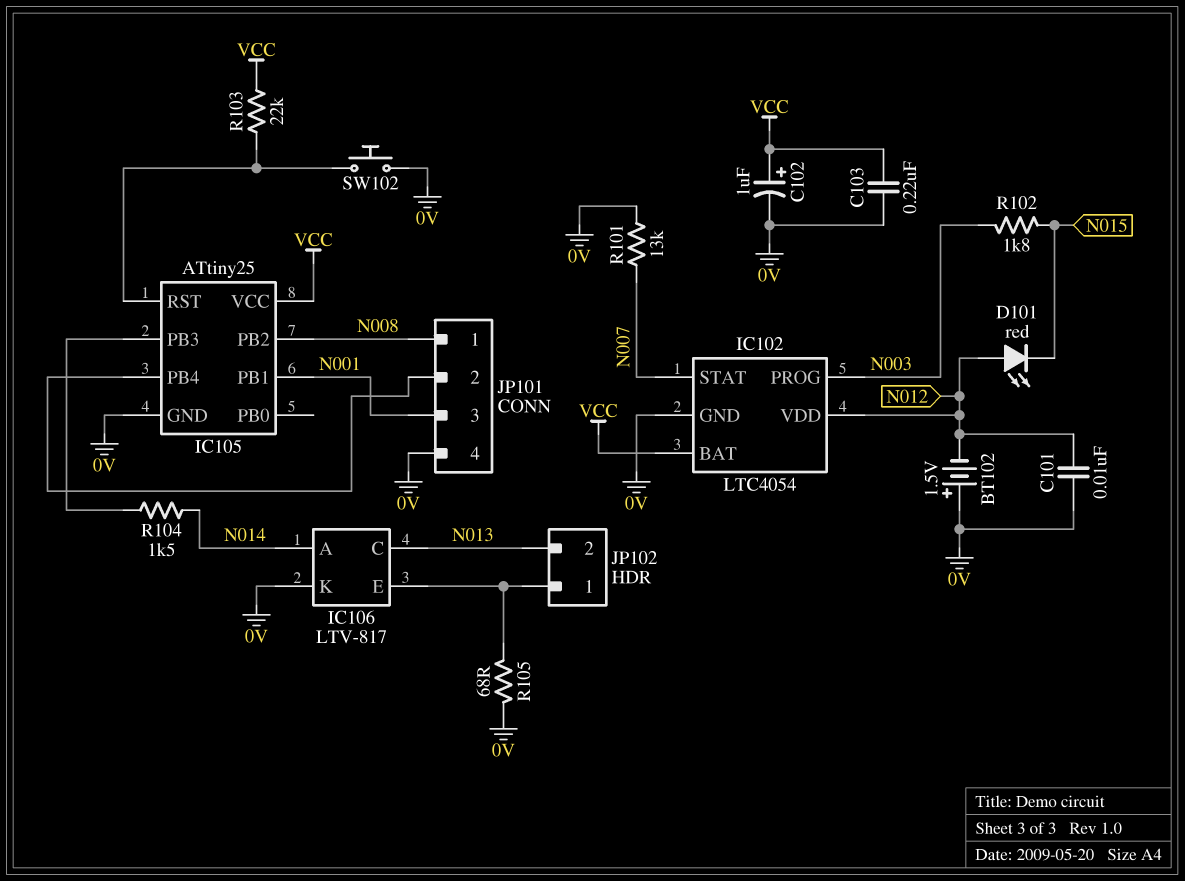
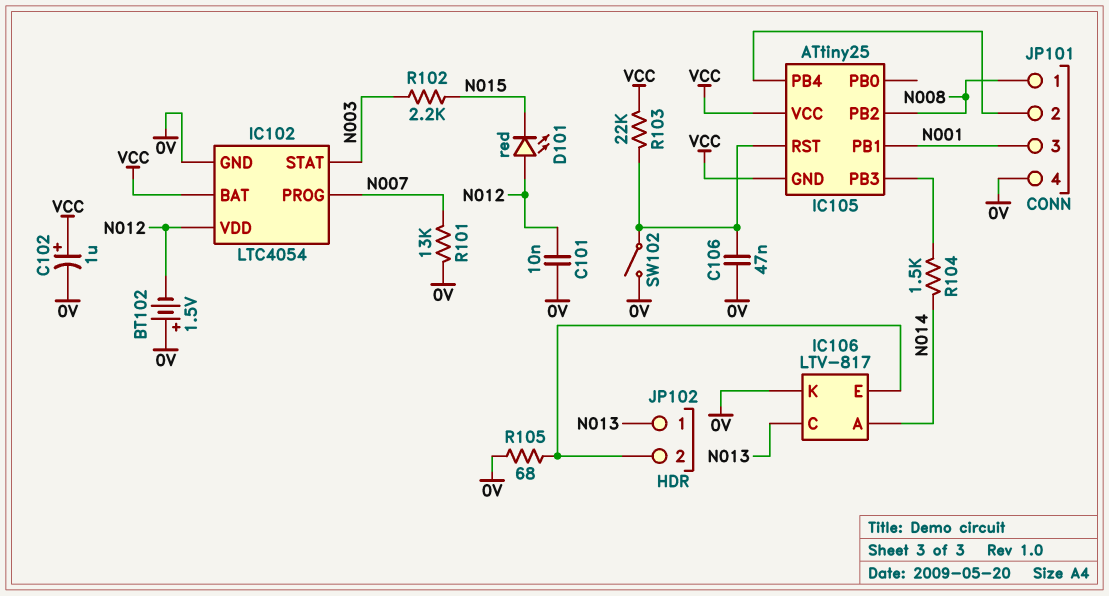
C103: 220nF (0V, VCC) -> none
C106: none -> 47nF (0V, IC105/RST)
IC102 pin PROG: N003 -> N007
IC102 pin STAT: N007 -> N003
IC105 pin GND: 0V -> VCC
JP102 pin 1: IC106/E -> N013
JP102 pin 2: N013 -> IC106/E
R102: 1.8k (N003, N015) -> 2.2k (N003, N015)
SW102: button (0V, IC105/RST) -> switch (0V, IC105/RST)

